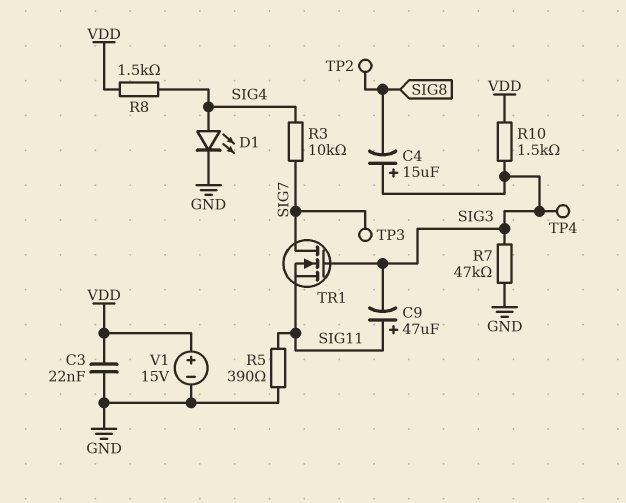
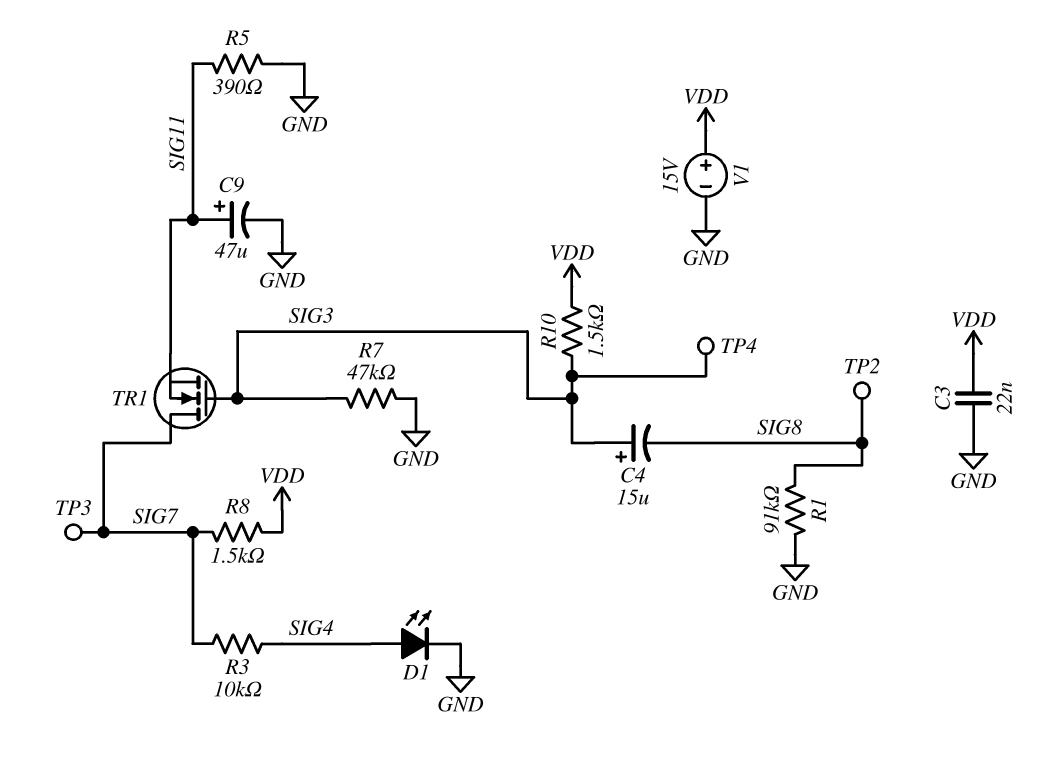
C9: 47uF (plus SIG11, minus SIG3) -> 47uF (plus SIG11, minus GND)
R1: none -> 91k (GND, SIG8)
R8: 1.5k (SIG4, VDD) -> 1.5k (SIG7, VDD)

